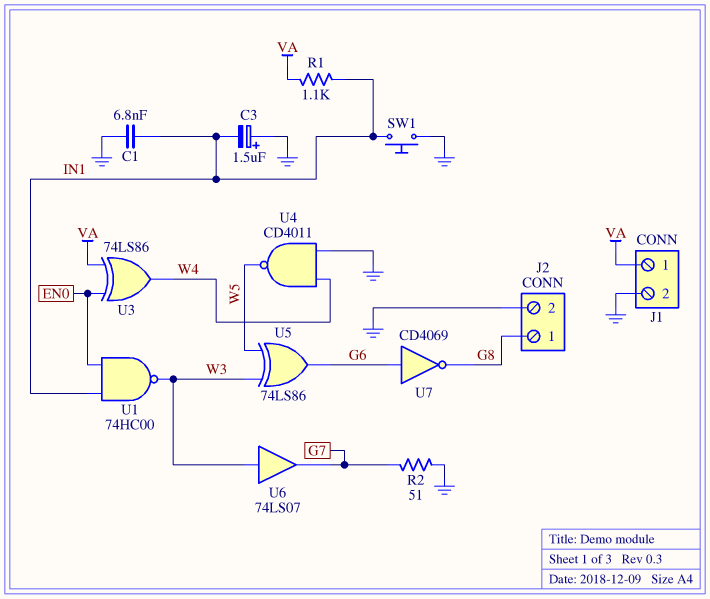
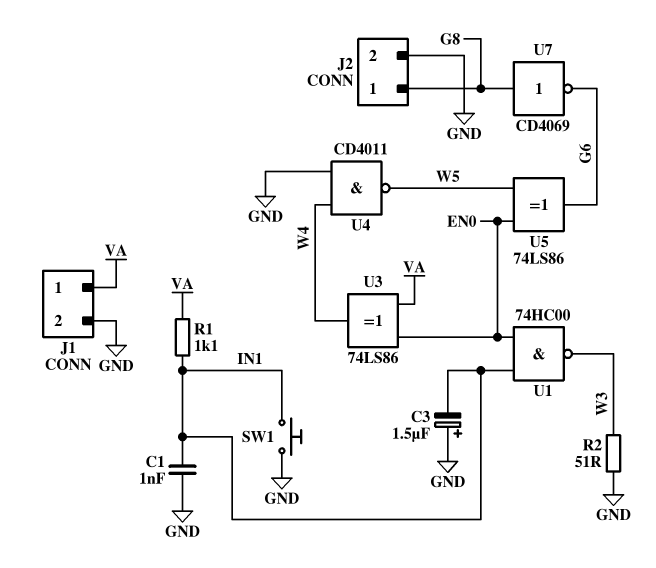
C1: 6.8nF (GND, IN1) -> 1nF (GND, IN1)
R2: 51 (G7, GND) -> 51 (GND, W3)
U5: XOR 74LS86 (in W3, in W5, out G6) -> XOR 74LS86 (in EN0, in W5, out G6)
U6: buffer 74LS07 (in W3, out G7) -> none
U7: NOT CD4069 (in G6, out G8) -> NOT CD4069 (in G8, out G6)

